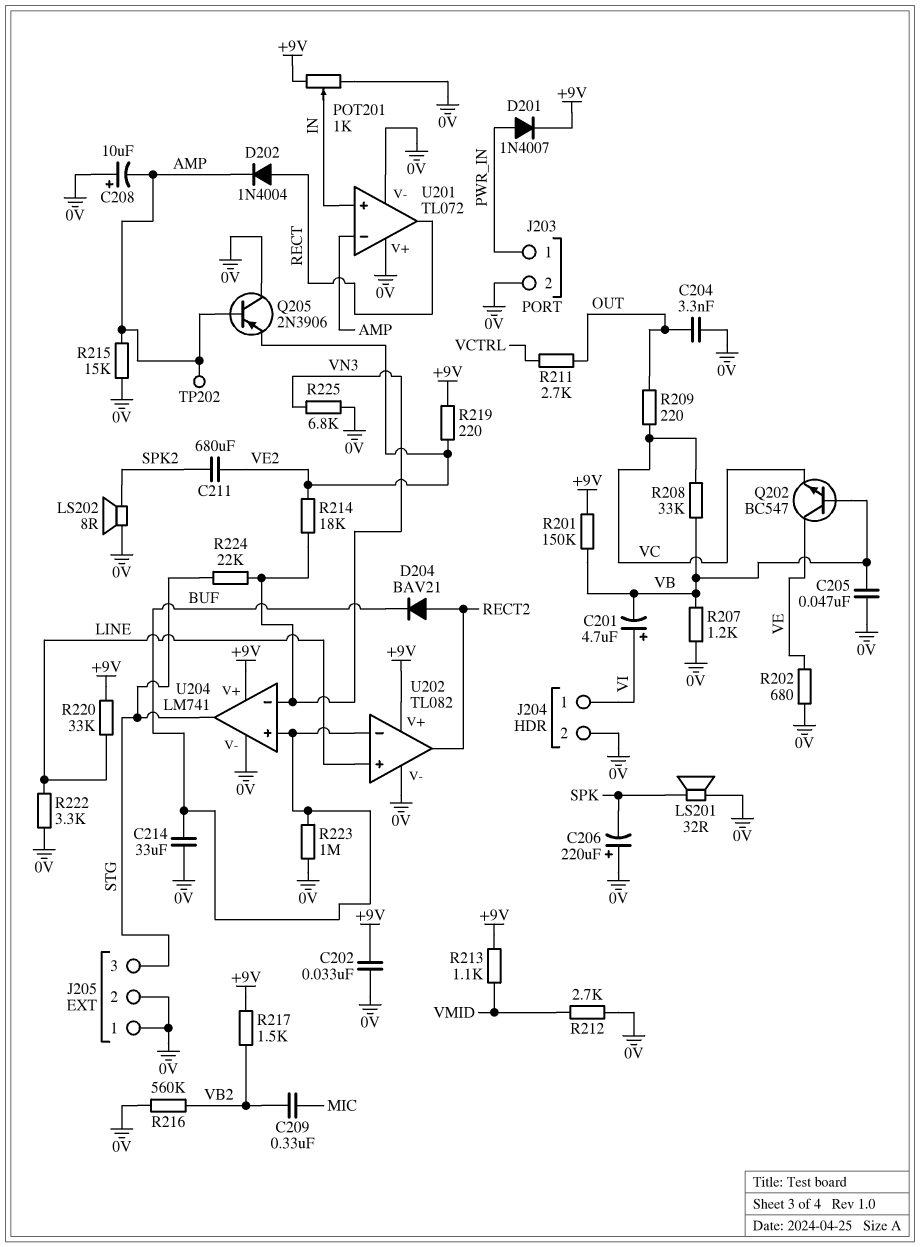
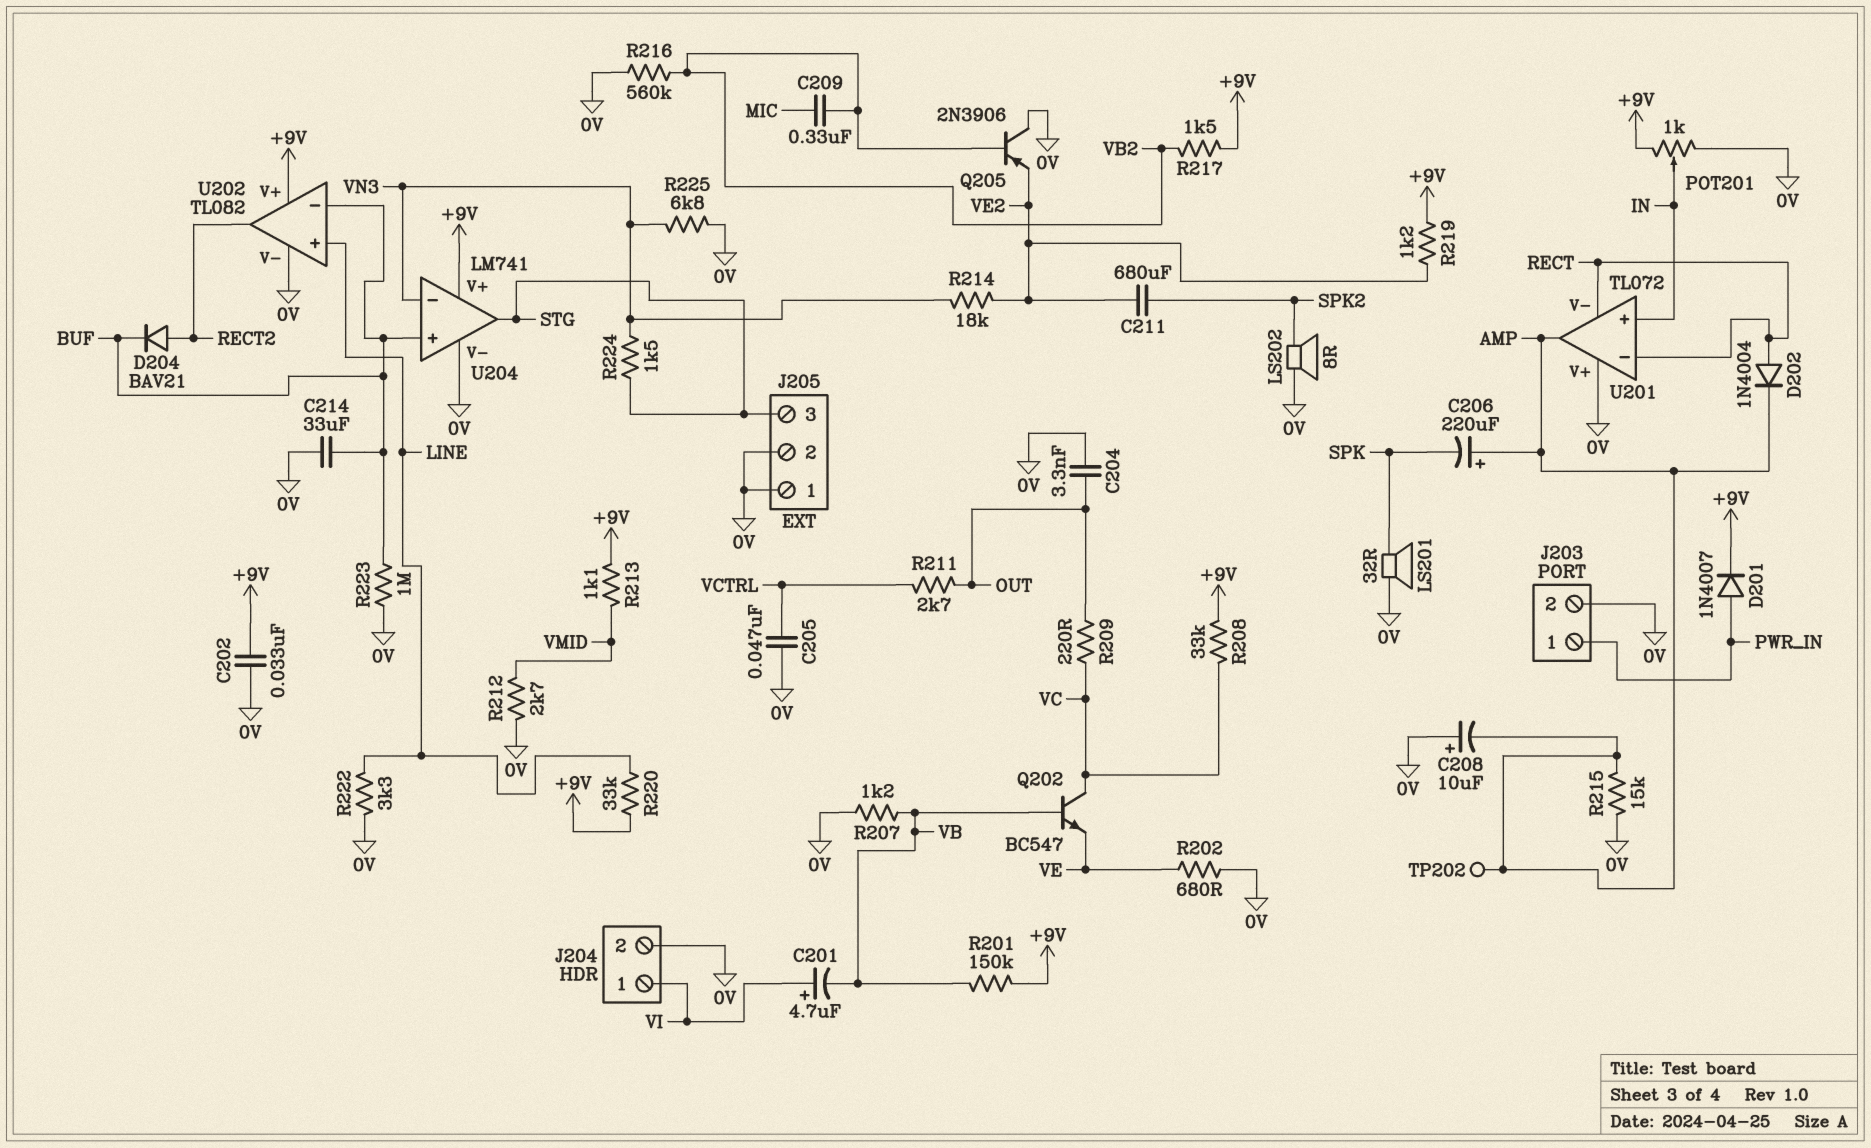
C205: 47nF (0V, VB) -> 47nF (0V, VCTRL)
C206: 220uF (plus 0V, minus SPK) -> 220uF (plus AMP, minus SPK)
Q202: NPN BC547 (B VB, C VE, E VC) -> NPN BC547 (B VB, C VC, E VE)
Q205: PNP 2N3906 (B AMP, C 0V, E VE2) -> PNP 2N3906 (B VB2, C 0V, E VE2)
R208: 33k (VB, VC) -> 33k (+9V, VC)
R219: 220 (+9V, VE2) -> 1.2k (+9V, VE2)
R224: 22k (STG, VN3) -> 1.5k (STG, VN3)
U201 pin V-: 0V -> RECT
U201 pin in-: AMP -> RECT
U201 pin out: RECT -> AMP

